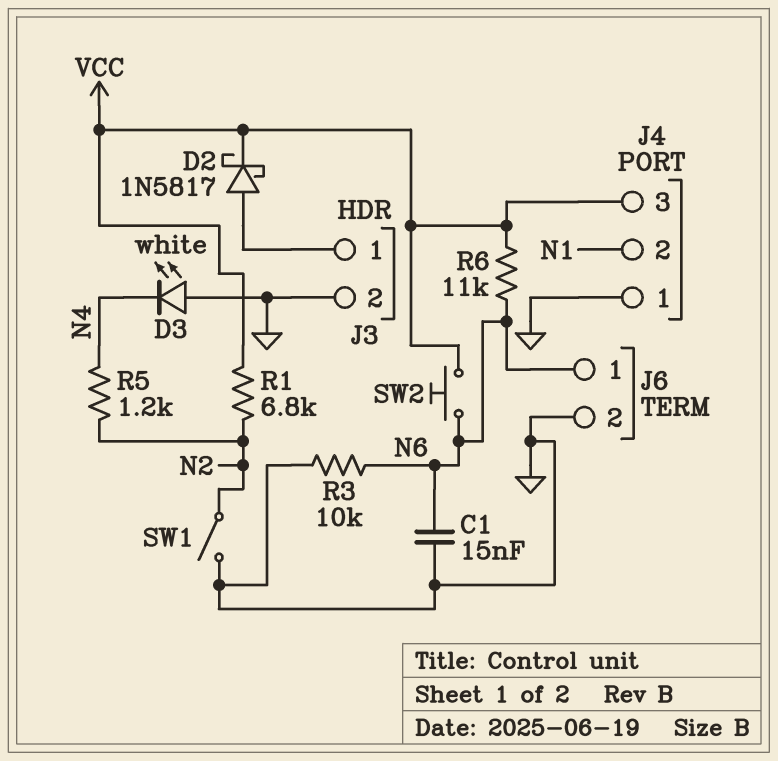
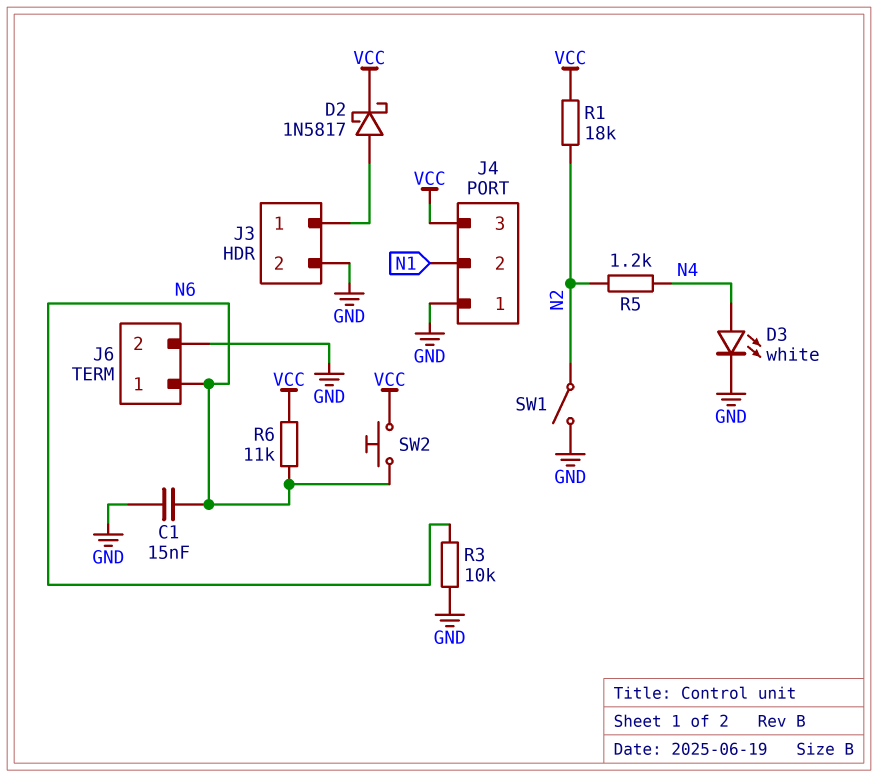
D3: LED white (A GND, K N4) -> LED white (A N4, K GND)
R1: 6.8k (N2, VCC) -> 18k (N2, VCC)

